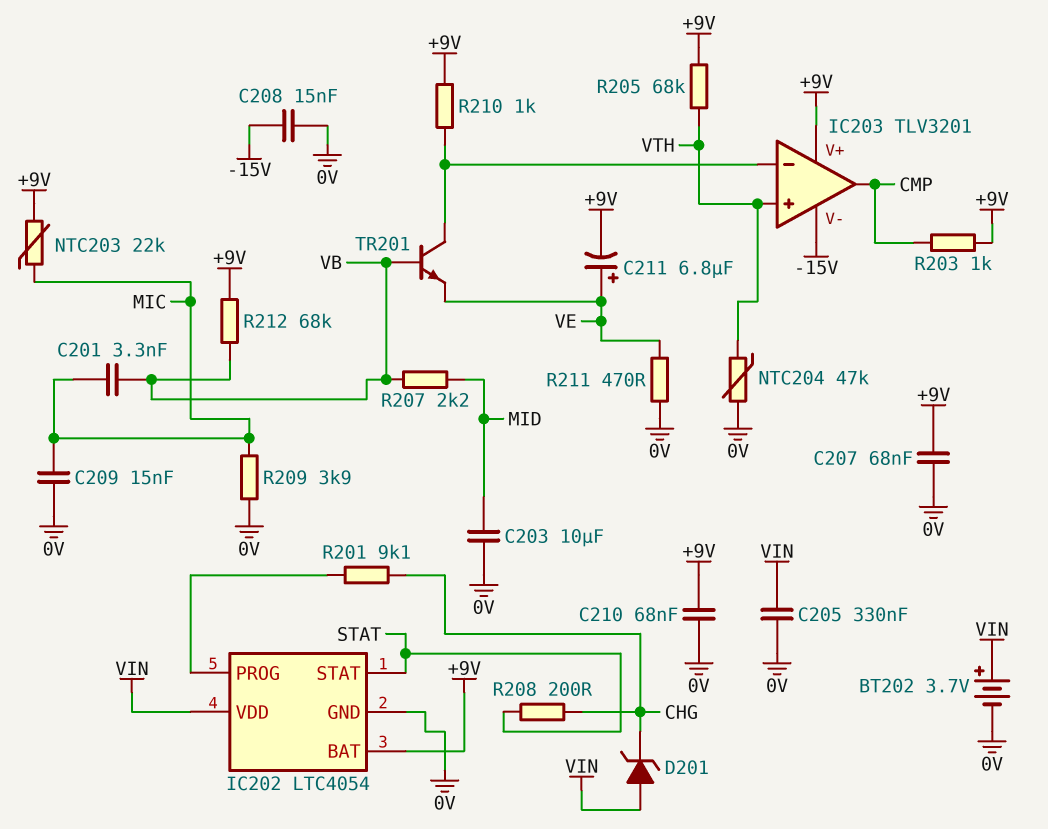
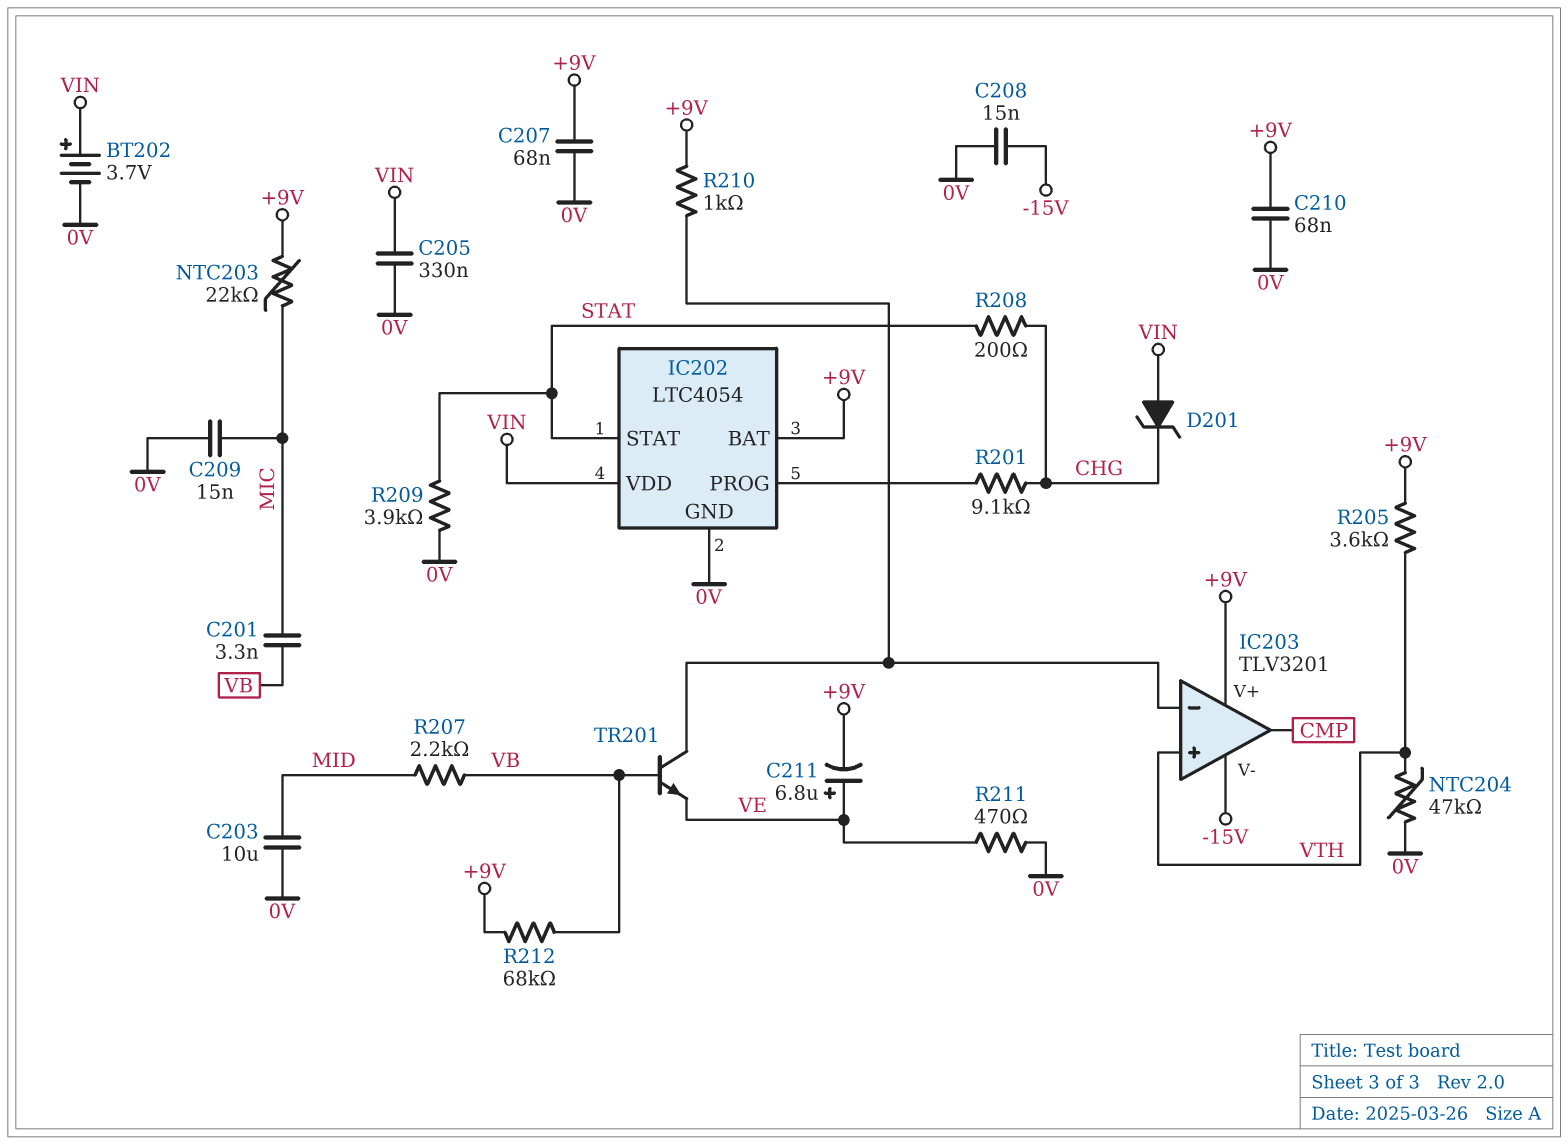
R203: 1k (+9V, CMP) -> none
R205: 68k (+9V, VTH) -> 3.6k (+9V, VTH)
R209: 3.9k (0V, MIC) -> 3.9k (0V, STAT)

